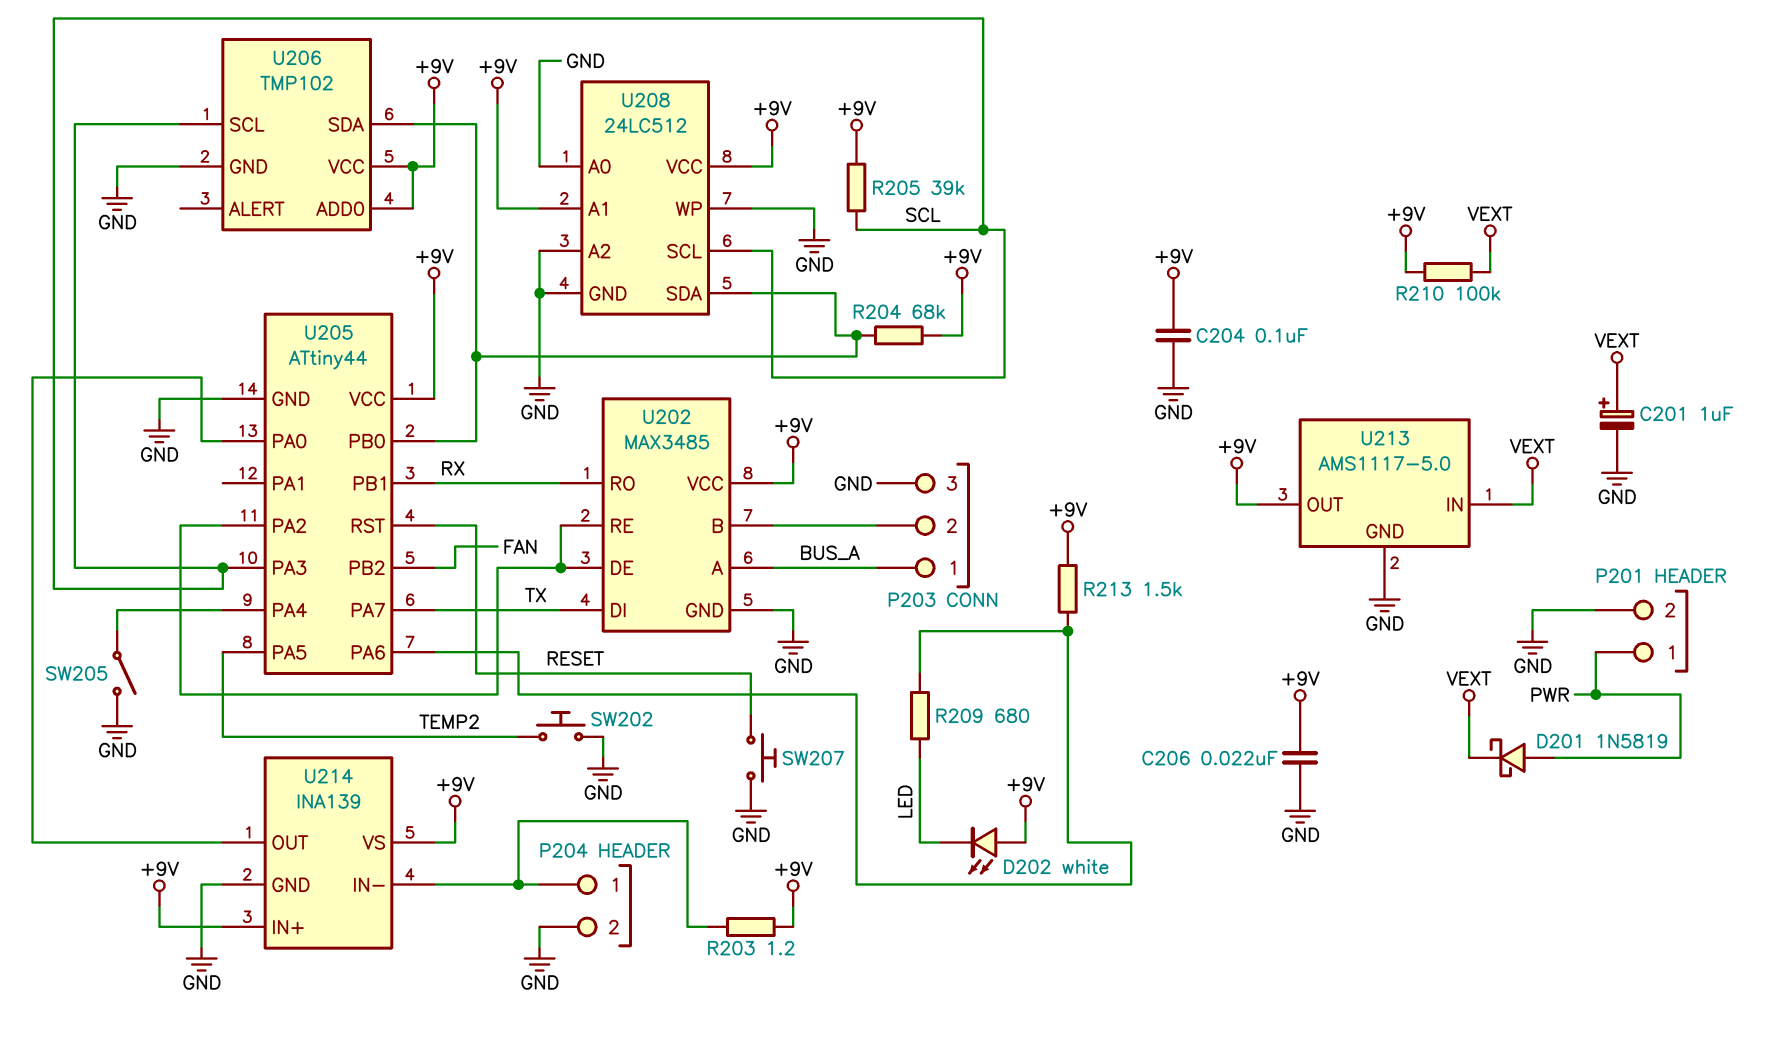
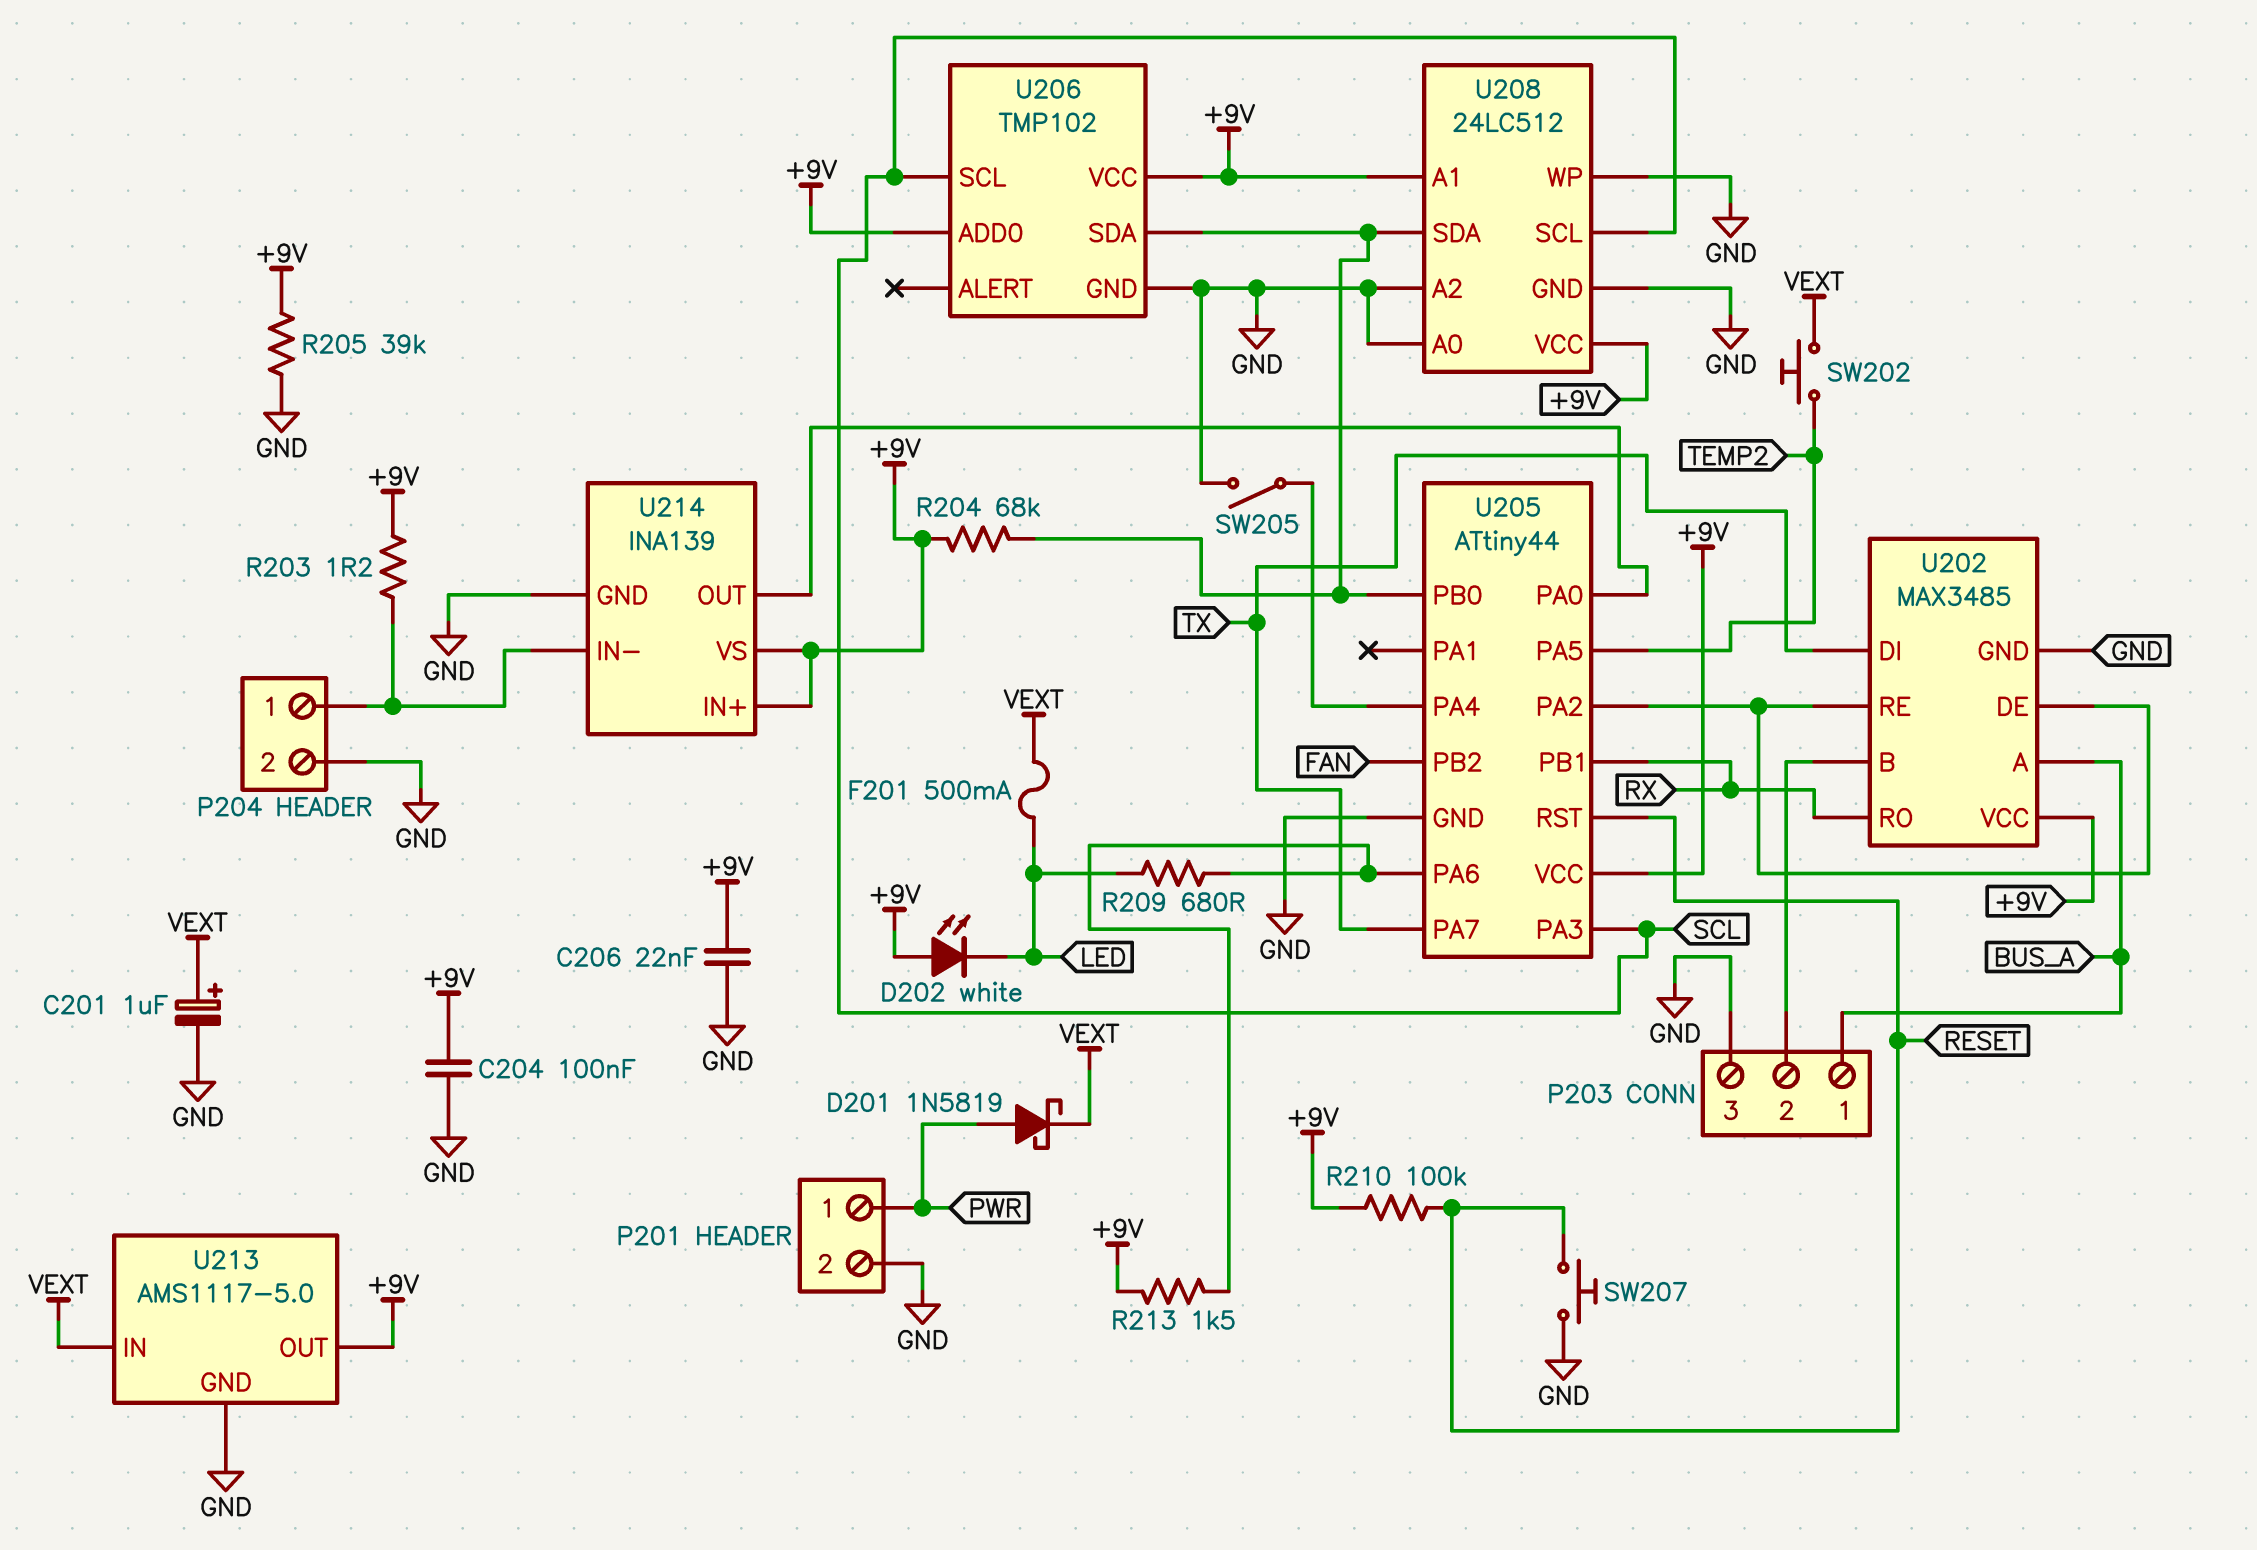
F201: none -> 500mA (LED, VEXT)
R205: 39k (+9V, SCL) -> 39k (+9V, GND)
R210: 100k (+9V, VEXT) -> 100k (+9V, RESET)
SW202: button (GND, TEMP2) -> button (TEMP2, VEXT)

